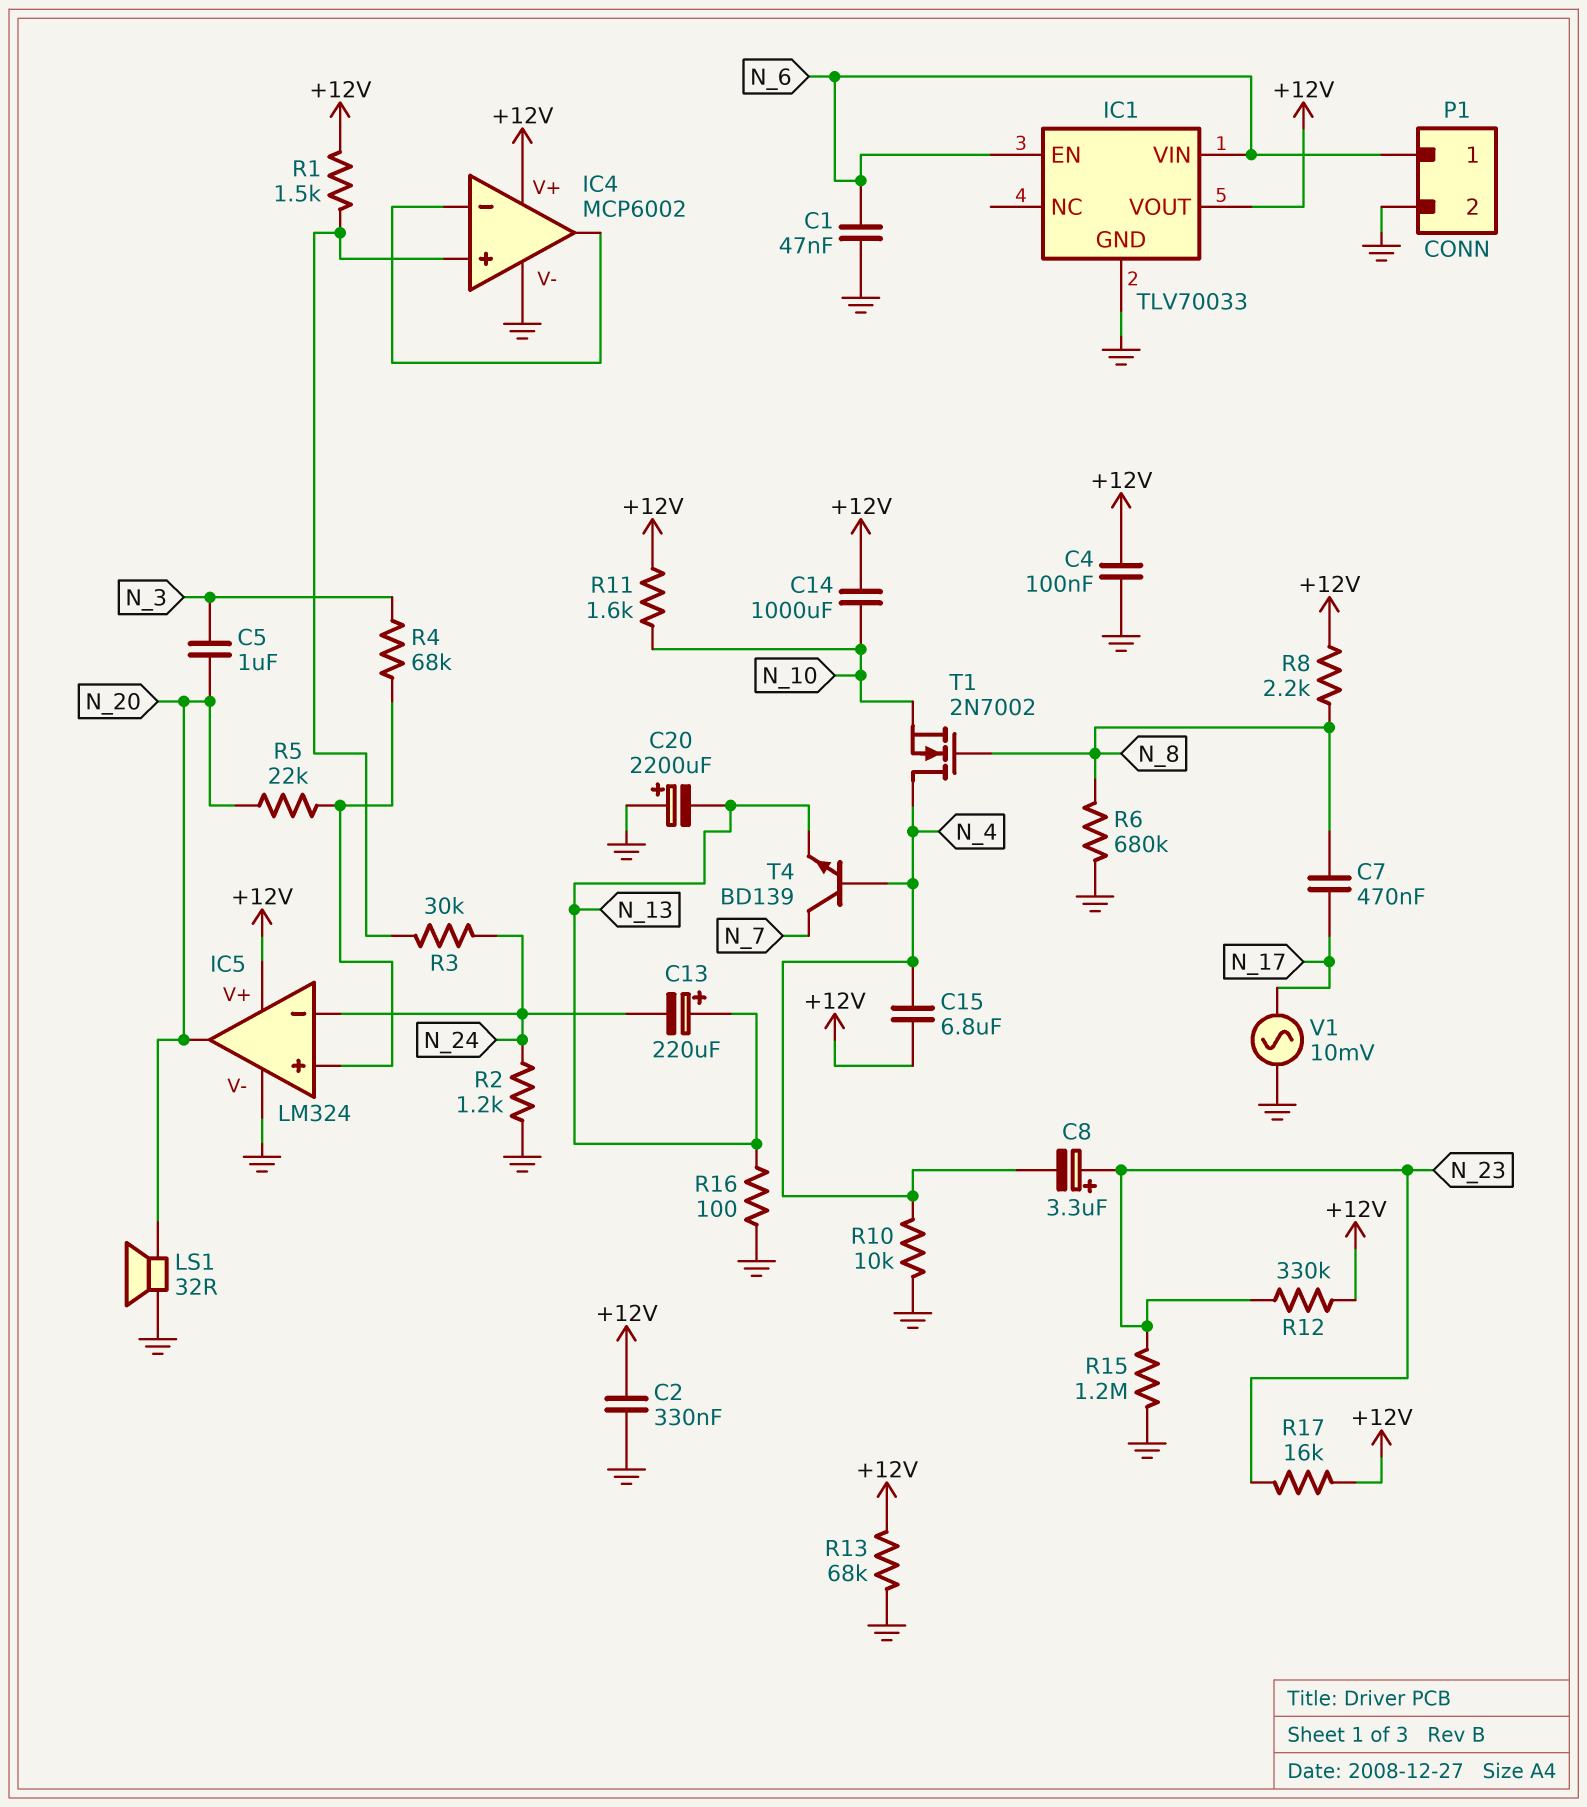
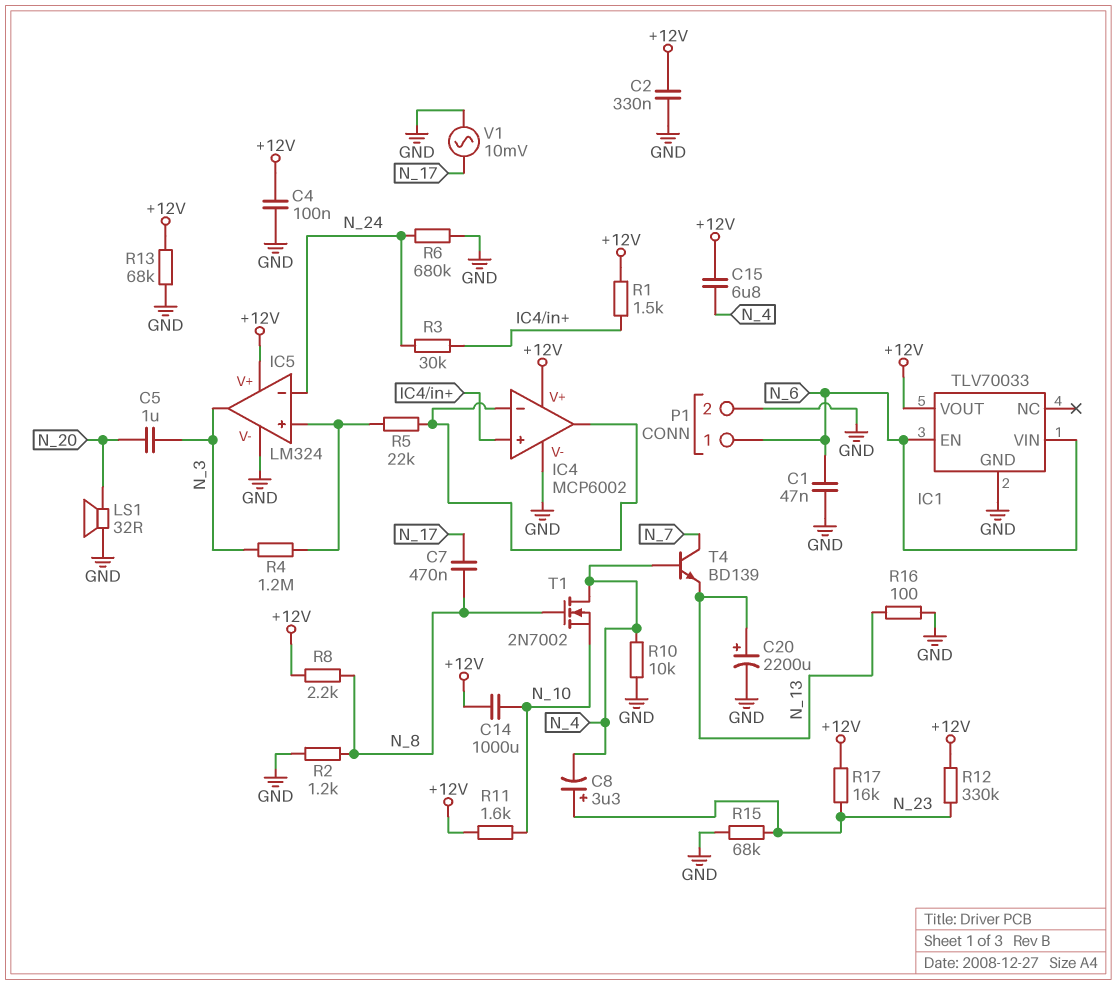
C13: 220uF (plus N_13, minus N_24) -> none
C20: 2200uF (plus GND, minus N_13) -> 2200uF (plus N_13, minus GND)
IC5 pin out: N_20 -> N_3
R2: 1.2k (GND, N_24) -> 1.2k (GND, N_8)
R4: 68k (IC5/in+, N_3) -> 1.2M (IC5/in+, N_3)
R5: 22k (IC5/in+, N_20) -> 22k (IC4/in-, IC5/in+)
R6: 680k (GND, N_8) -> 680k (GND, N_24)
R15: 1.2M (GND, N_23) -> 68k (GND, N_23)

